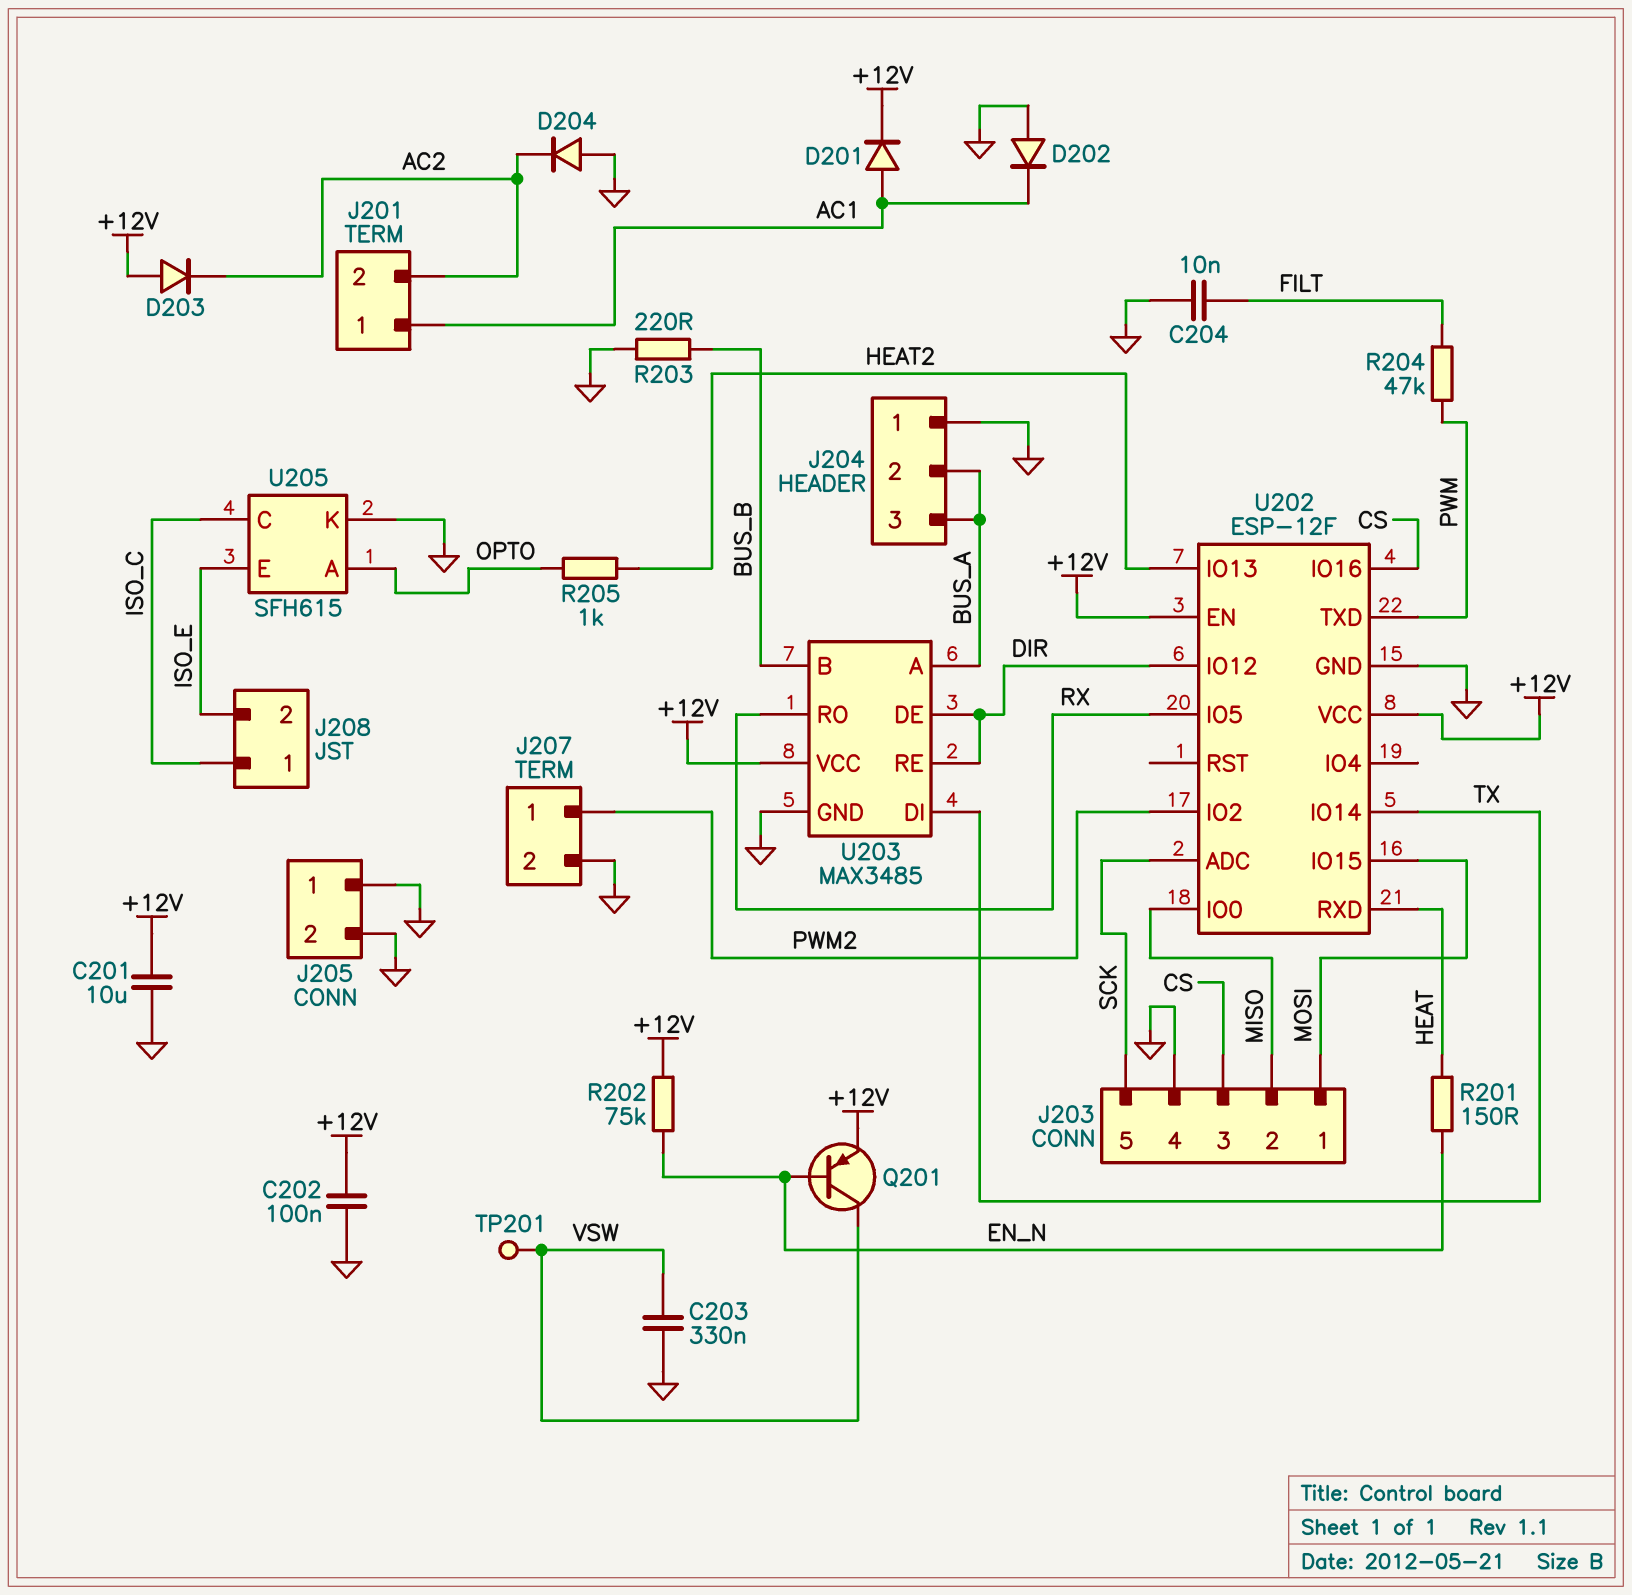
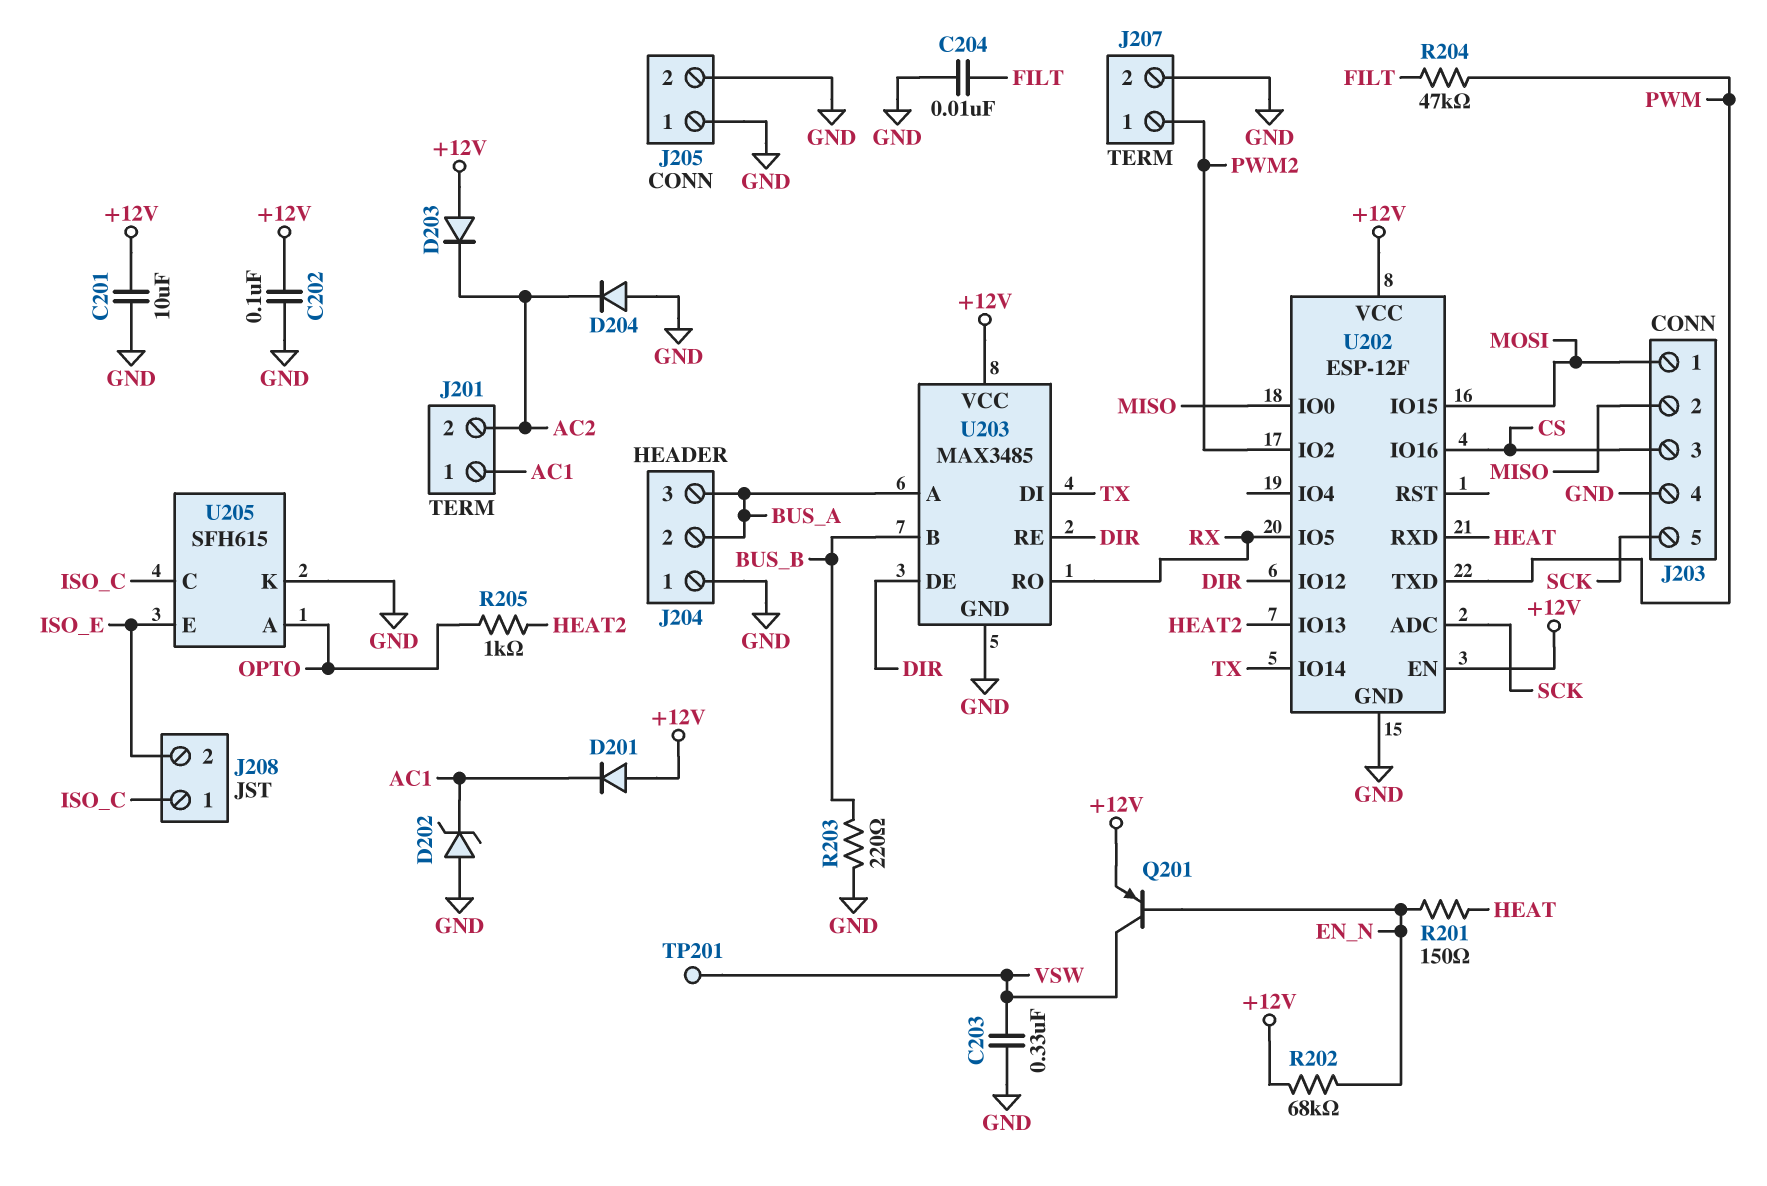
D201: diode (A AC1, K +12V) -> diode (A +12V, K AC1)
D202: diode (A GND, K AC1) -> zener (A GND, K AC1)
R202: 75k (+12V, EN_N) -> 68k (+12V, EN_N)

